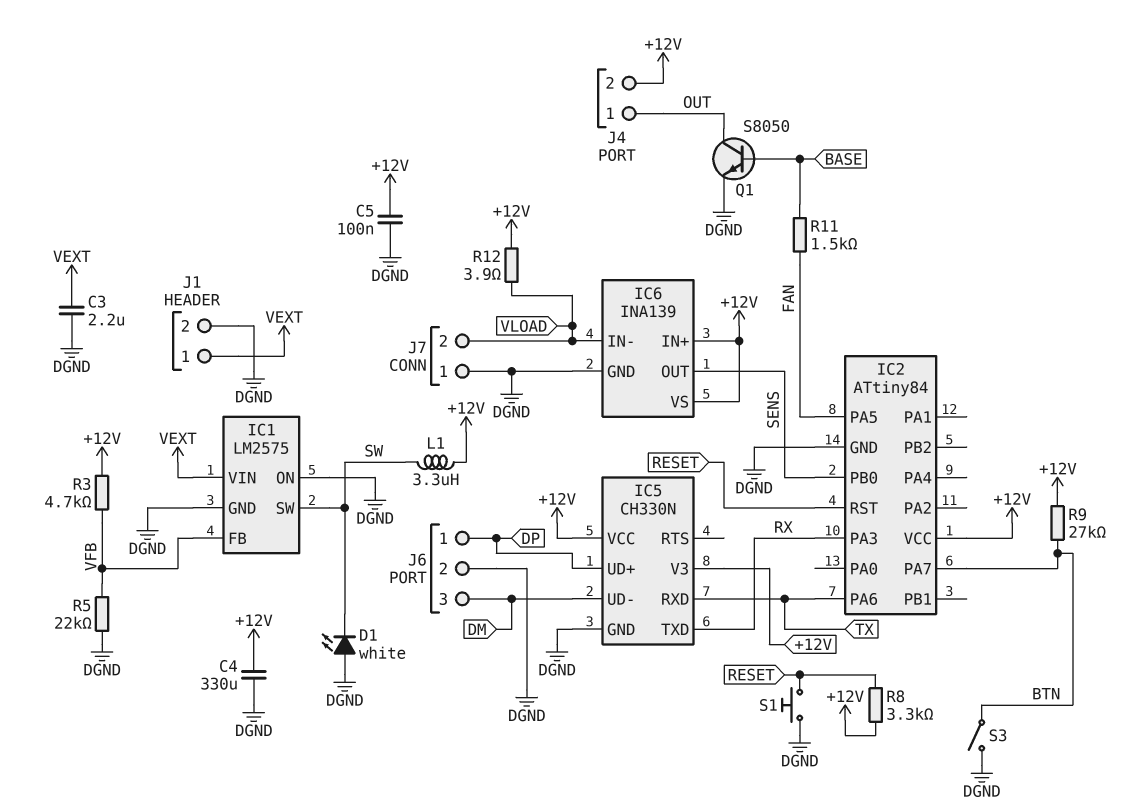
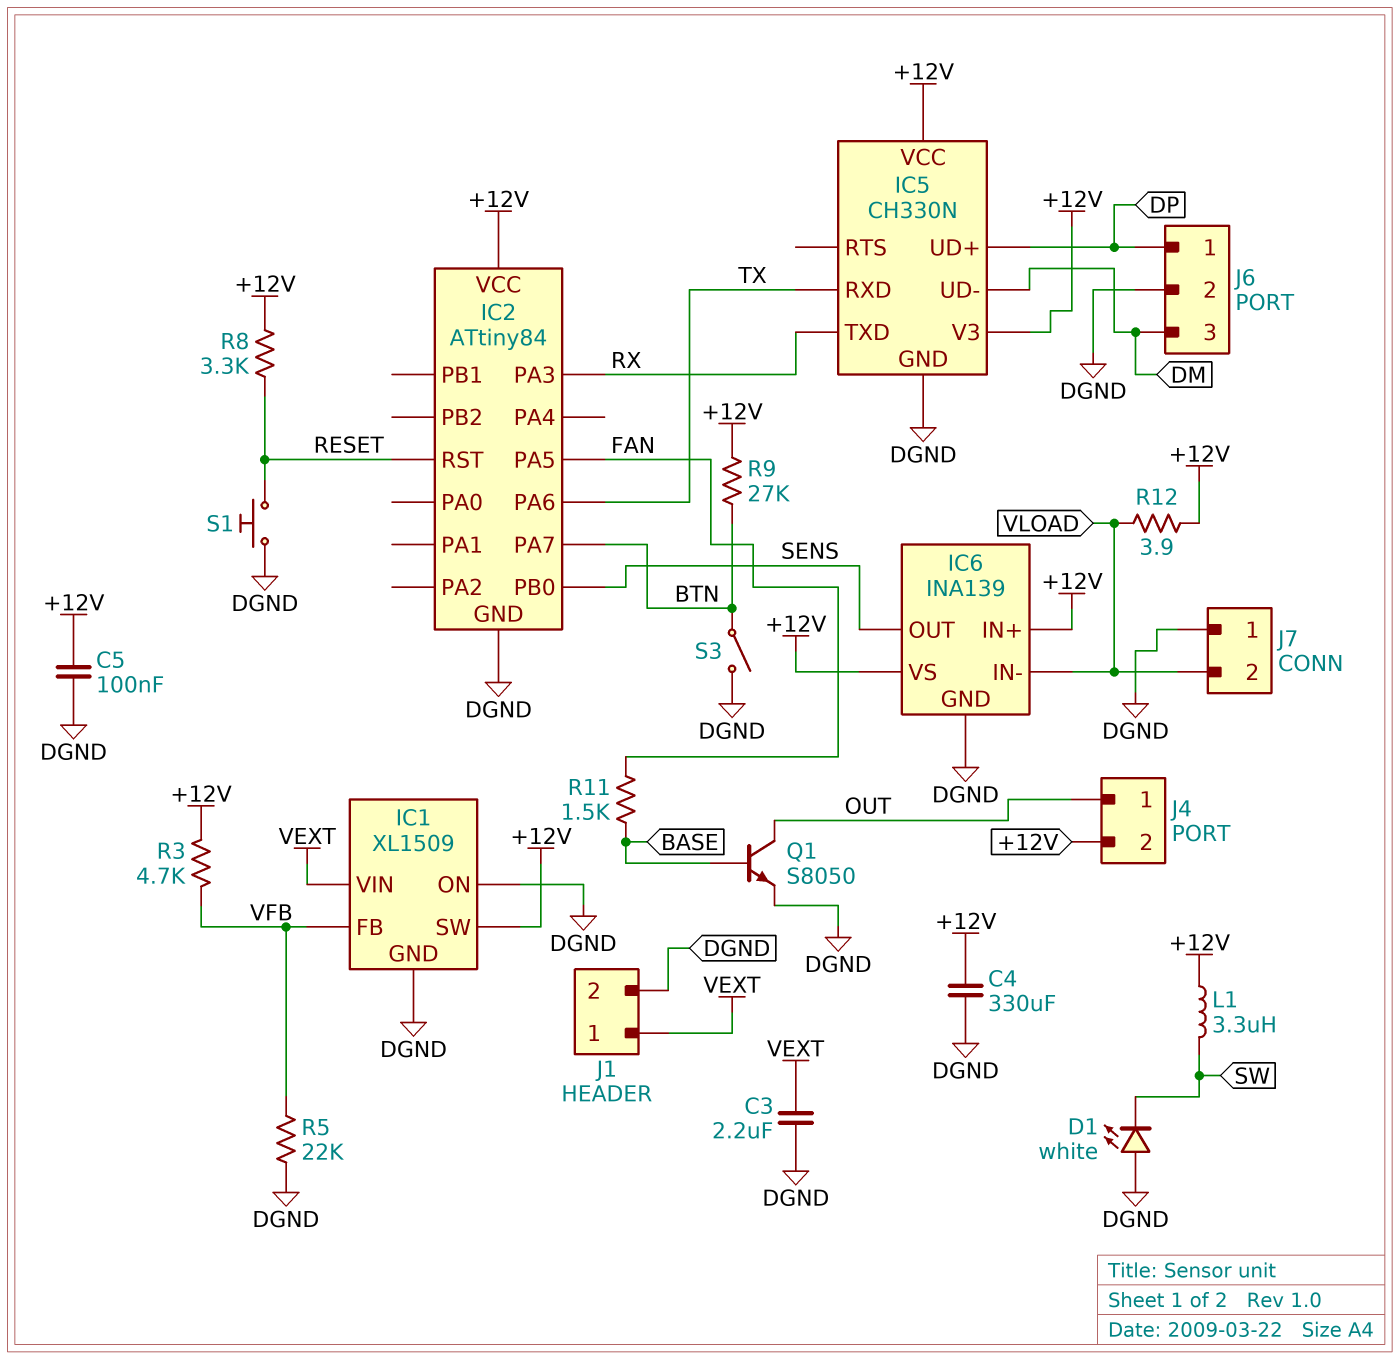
IC1: LM2575 -> XL1509
IC1 pin SW: SW -> +12V

